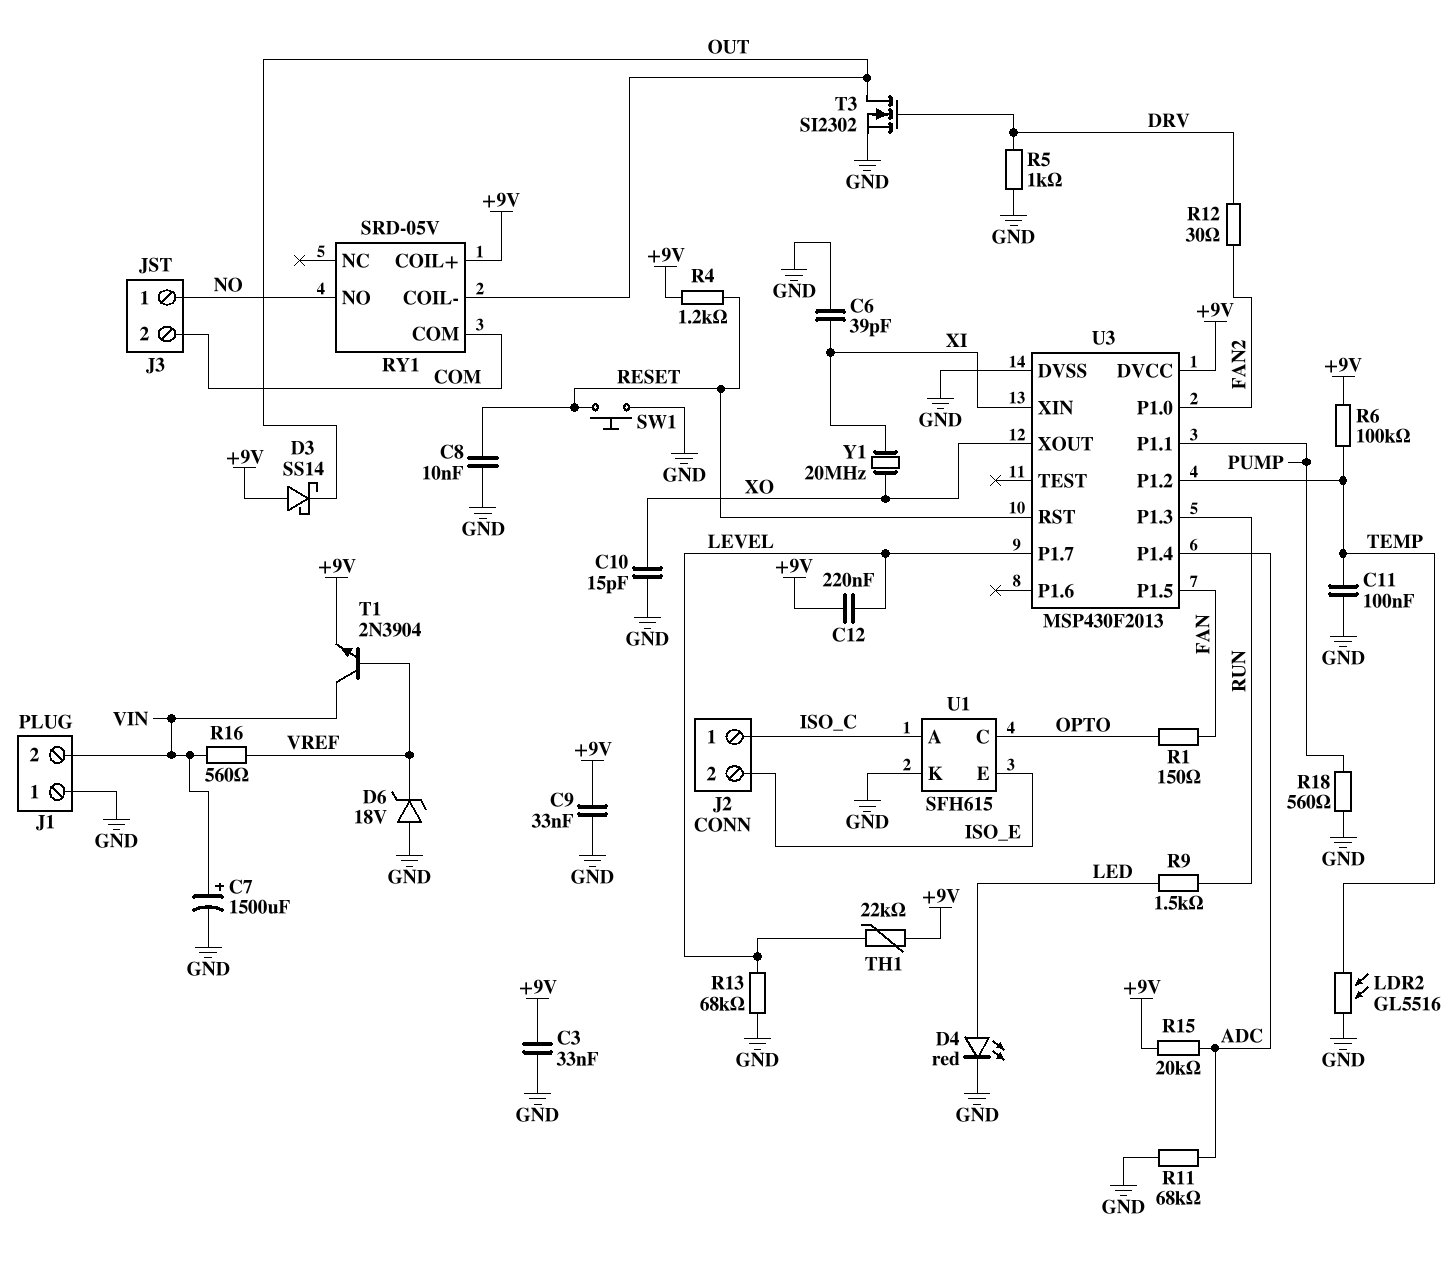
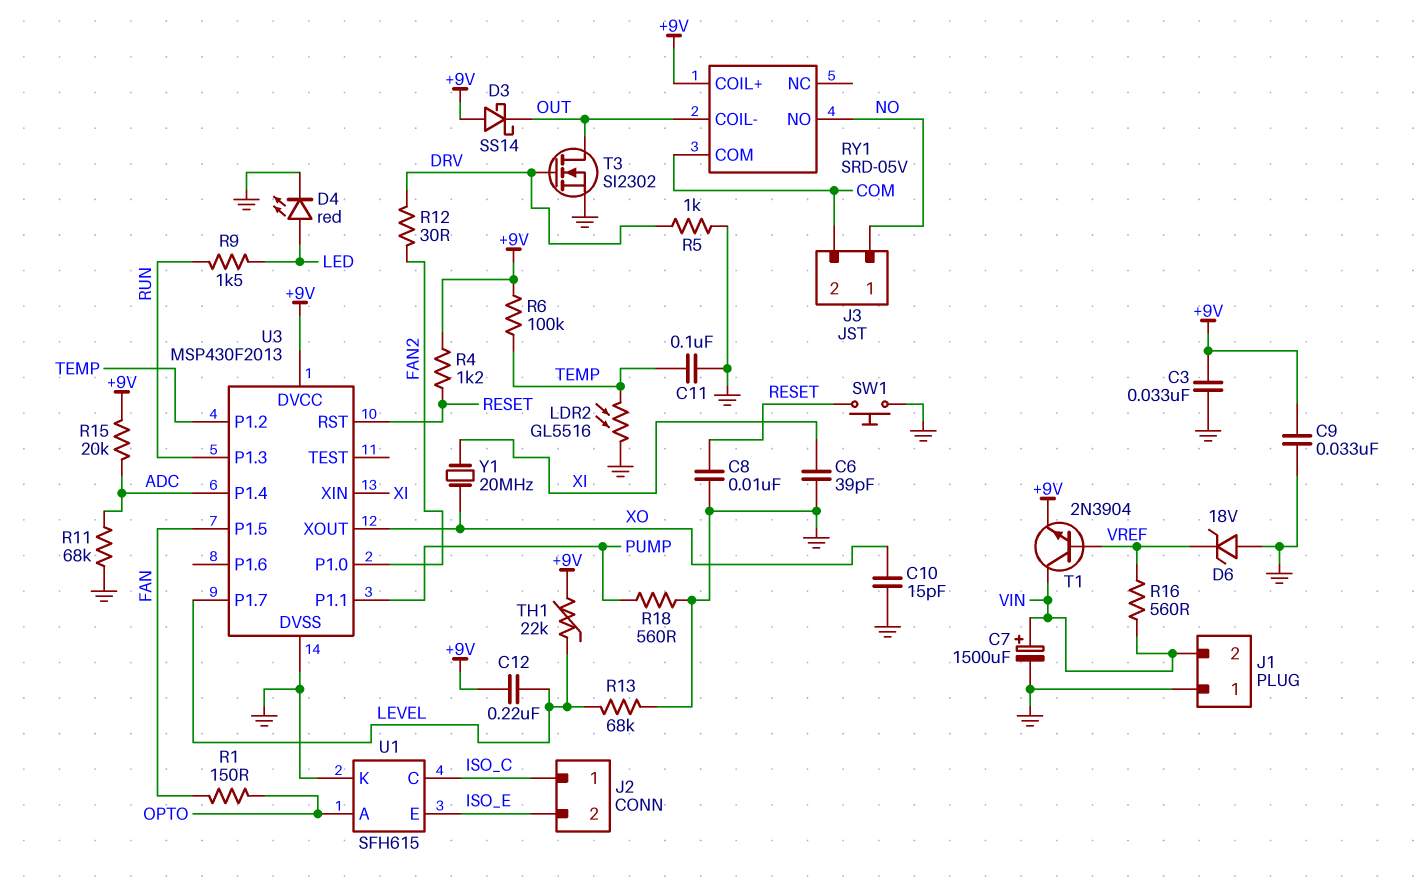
U1 pin A: ISO_C -> OPTO
U1 pin C: OPTO -> ISO_C

